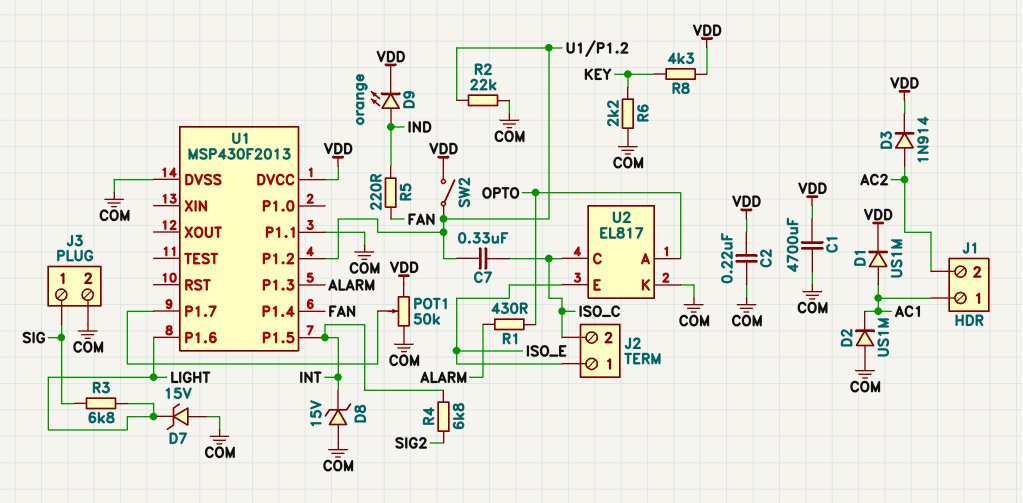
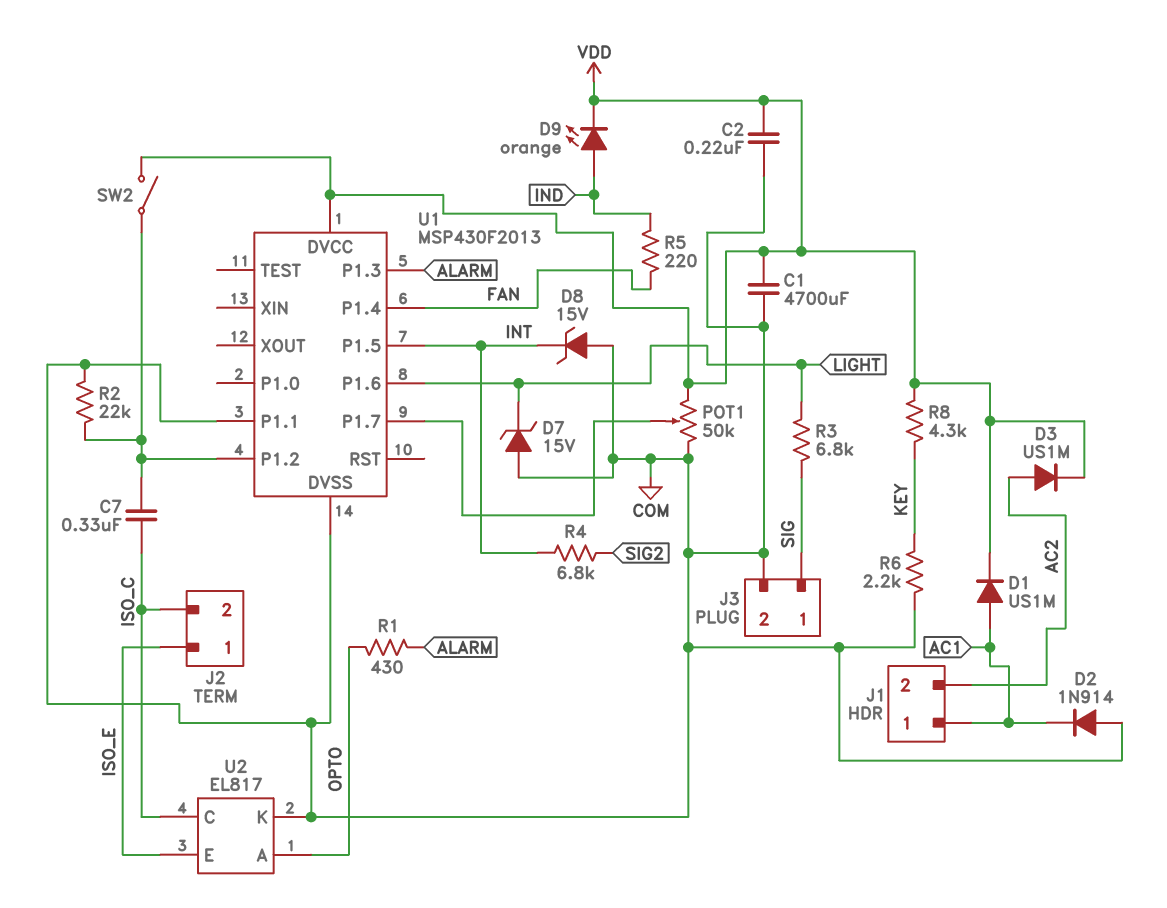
D2: diode US1M (A COM, K AC1) -> diode 1N914 (A COM, K AC1)
D3: diode 1N914 (A AC2, K VDD) -> diode US1M (A AC2, K VDD)

